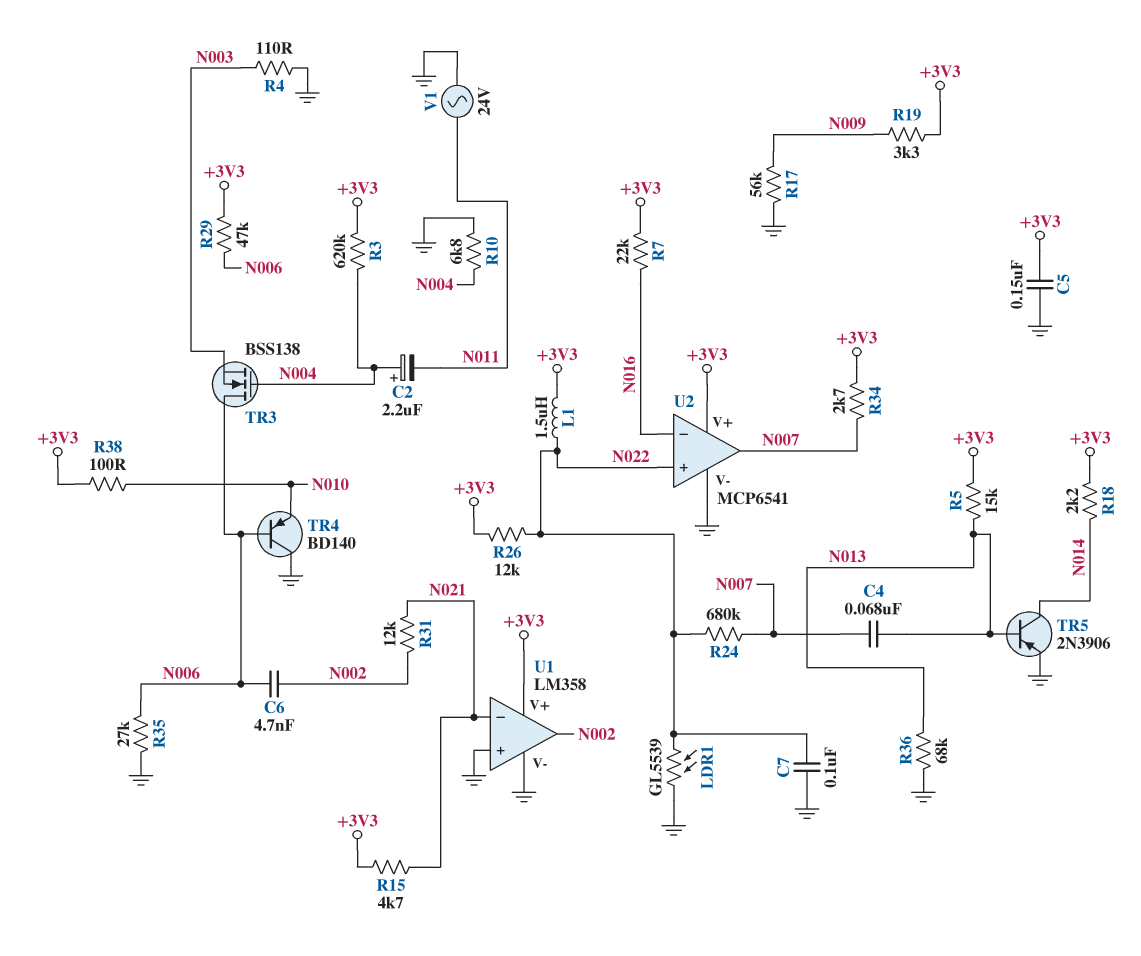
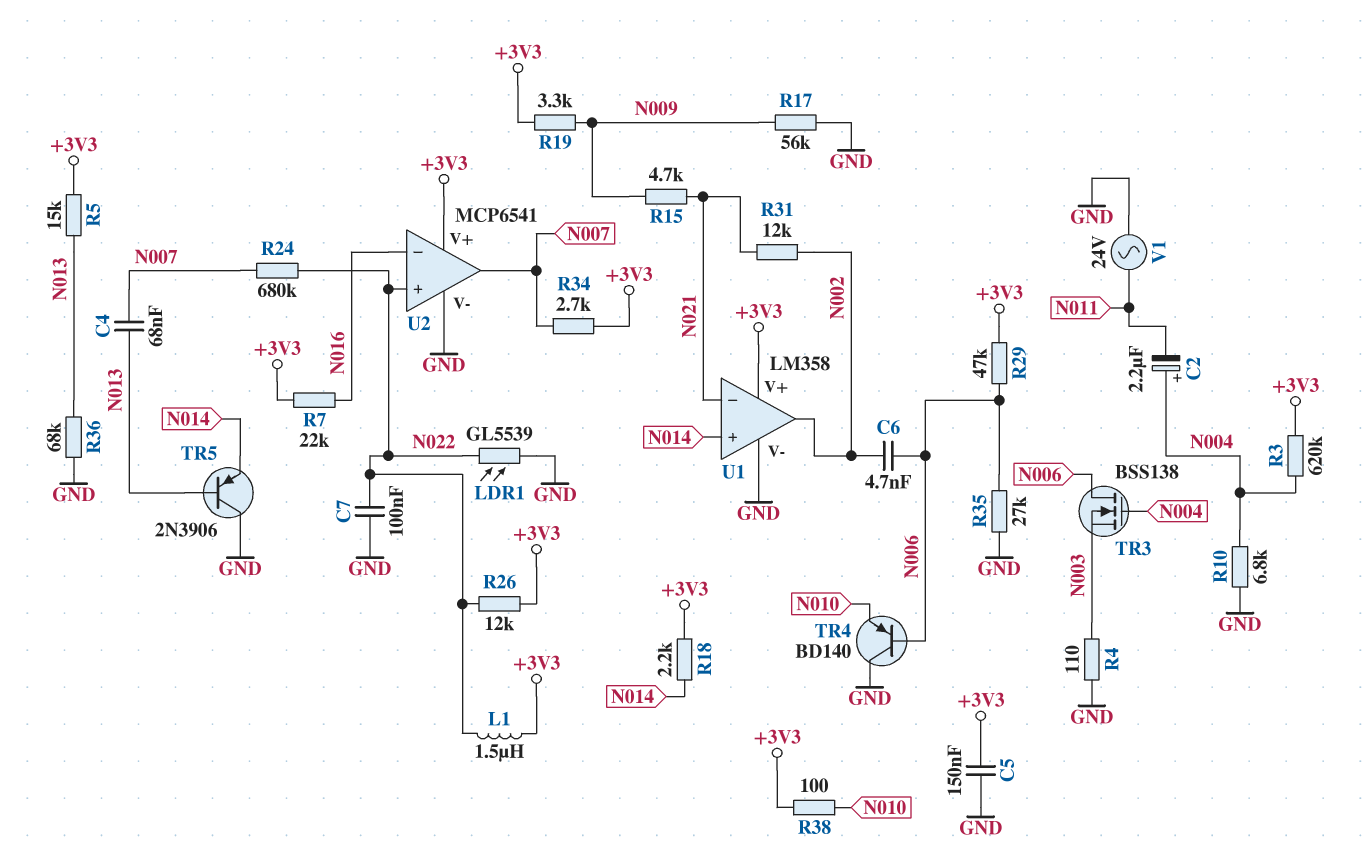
R15: 4.7k (+3V3, N021) -> 4.7k (N009, N021)
TR5: PNP 2N3906 (B N013, C N014, E GND) -> PNP 2N3906 (B N013, C GND, E N014)
U1 pin in+: GND -> N014

